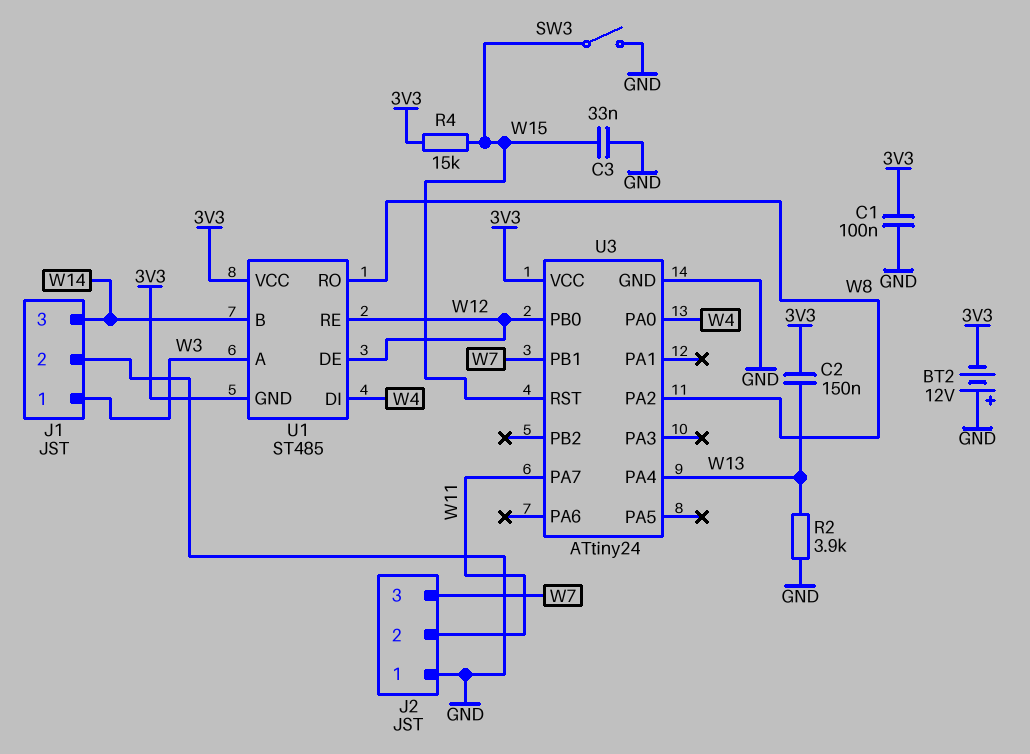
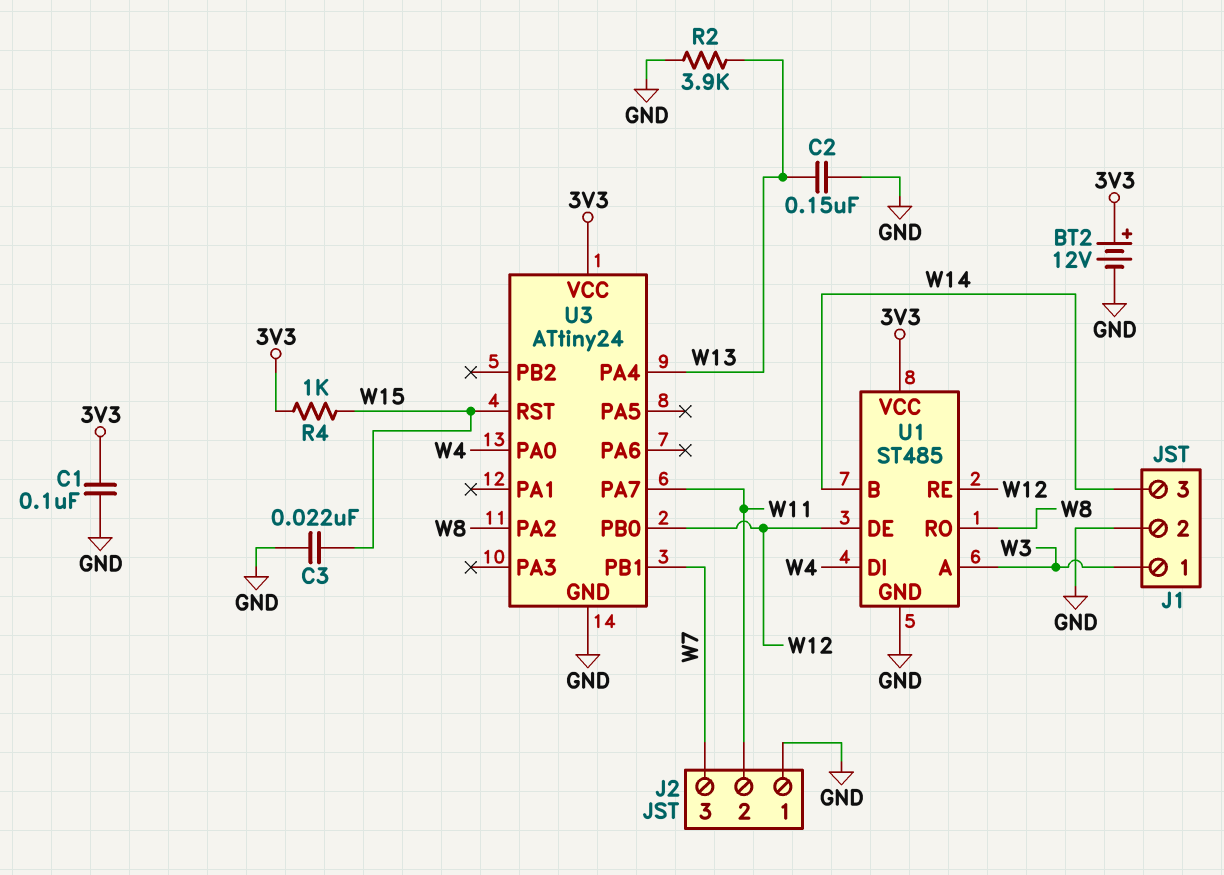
BT2: 12V (plus GND, minus 3V3) -> 12V (plus 3V3, minus GND)
C2: 150nF (3V3, W13) -> 150nF (GND, W13)
C3: 33nF (GND, W15) -> 22nF (GND, W15)
R4: 15k (3V3, W15) -> 1k (3V3, W15)
SW3: switch (GND, W15) -> none
U1 pin GND: 3V3 -> GND

